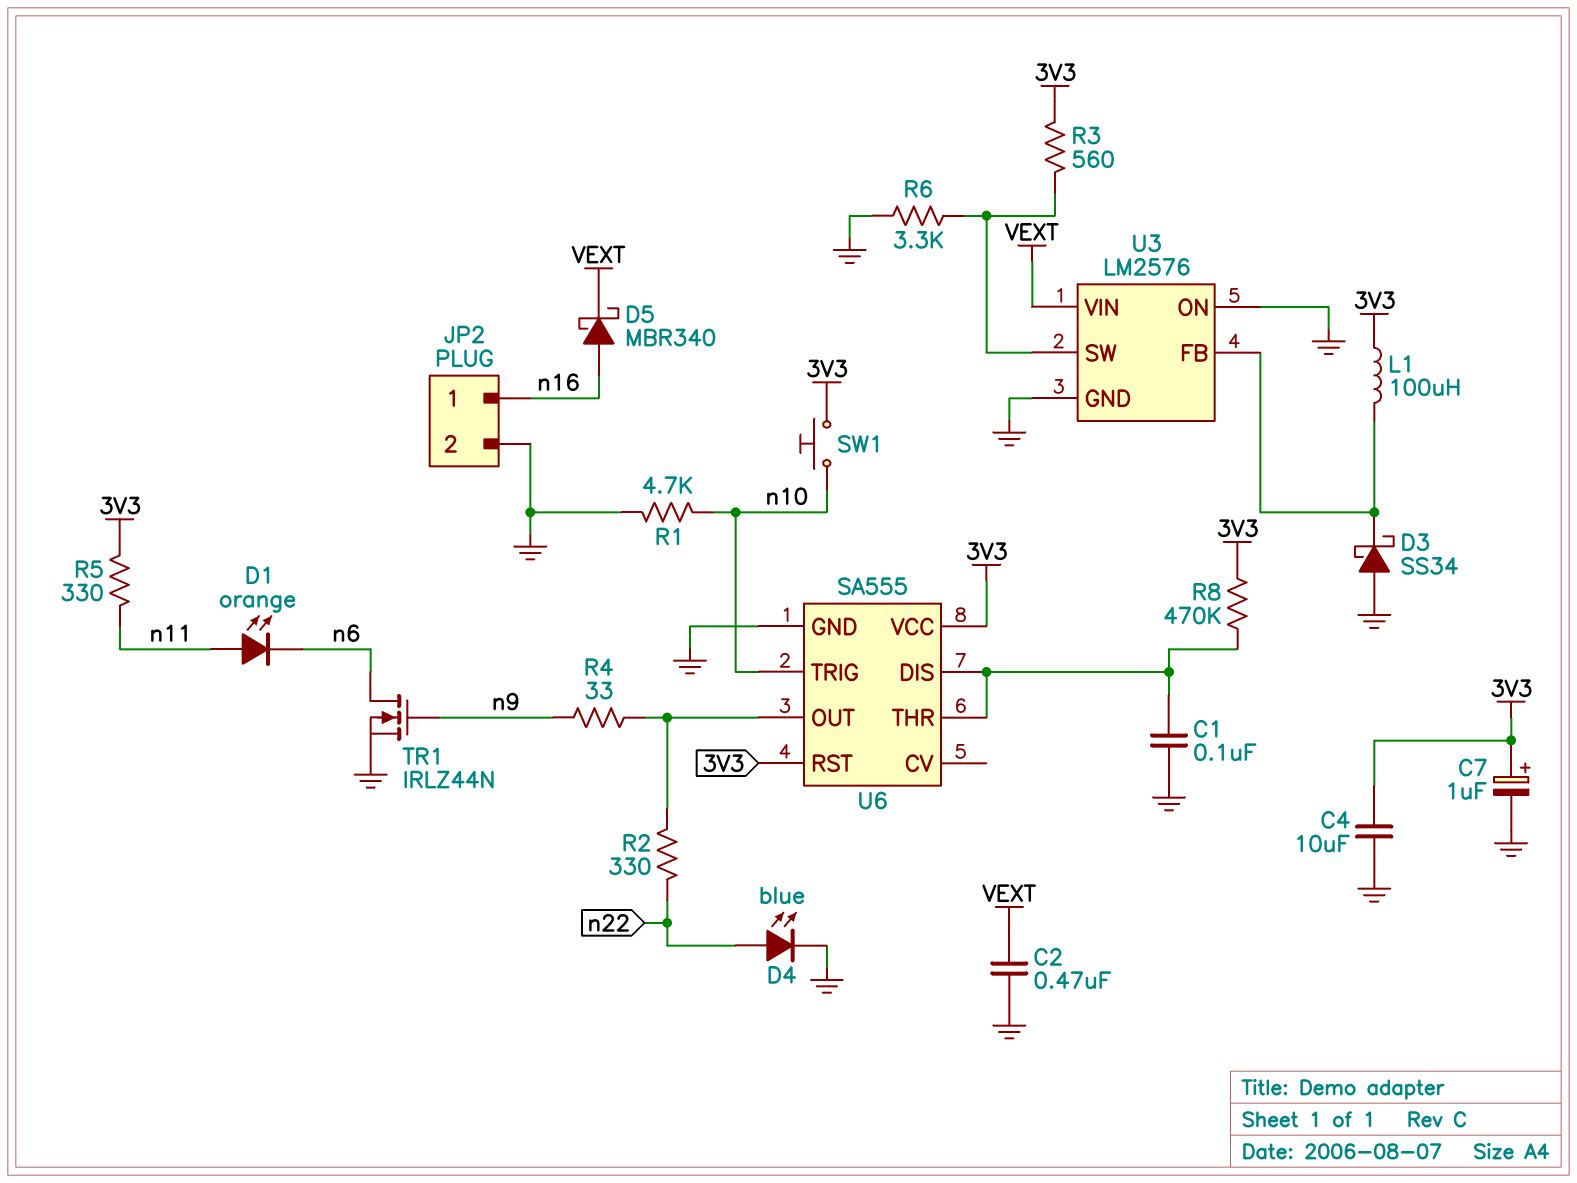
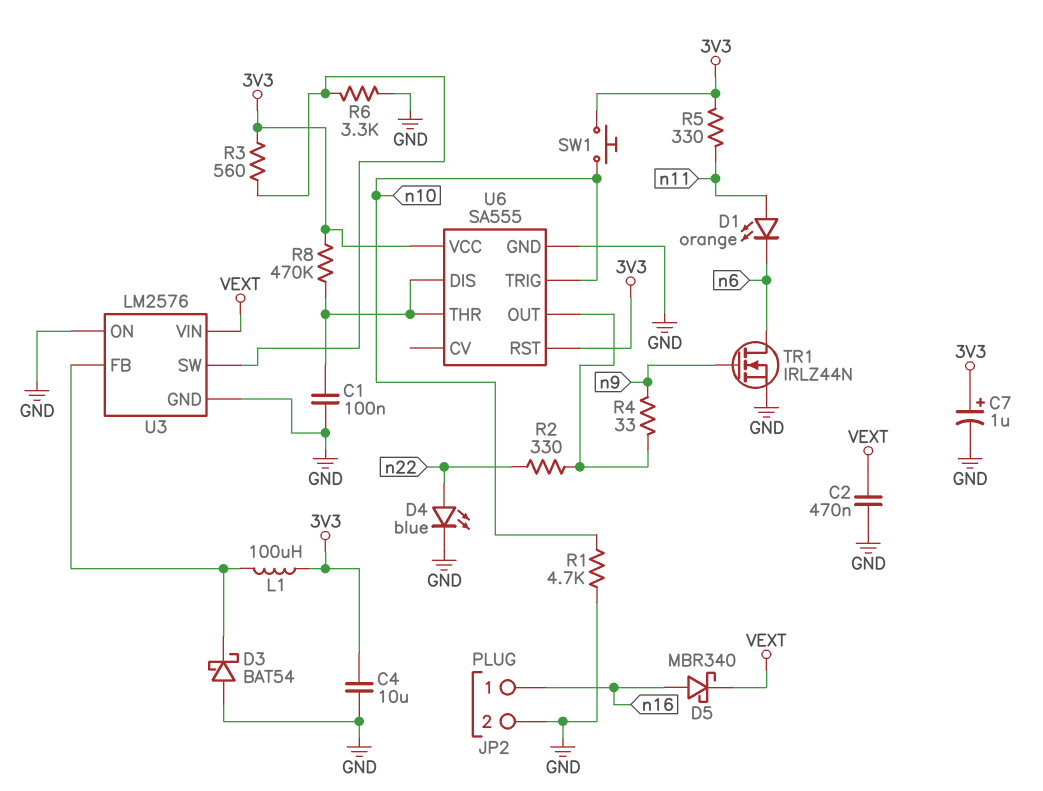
D3: schottky SS34 (A GND, K U3/FB) -> schottky BAT54 (A GND, K U3/FB)

